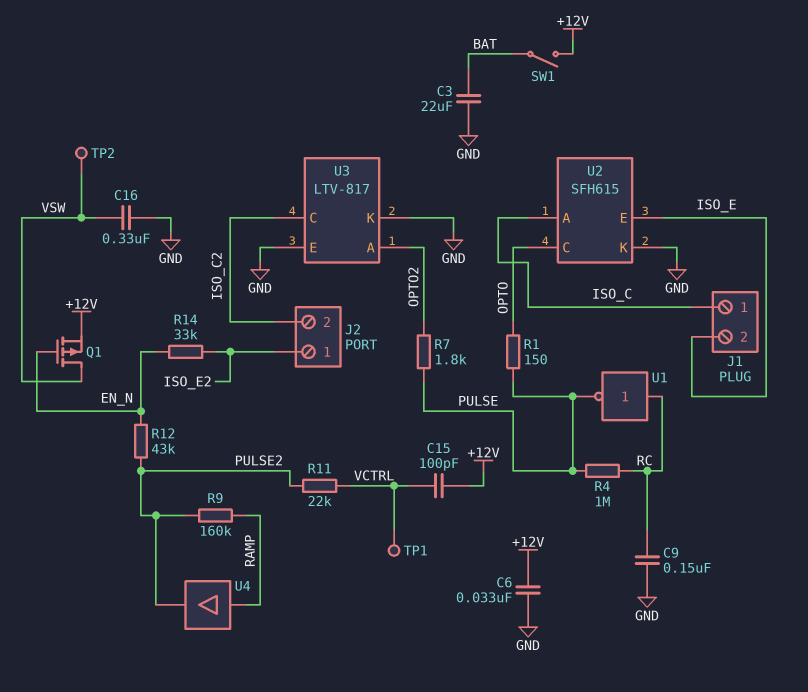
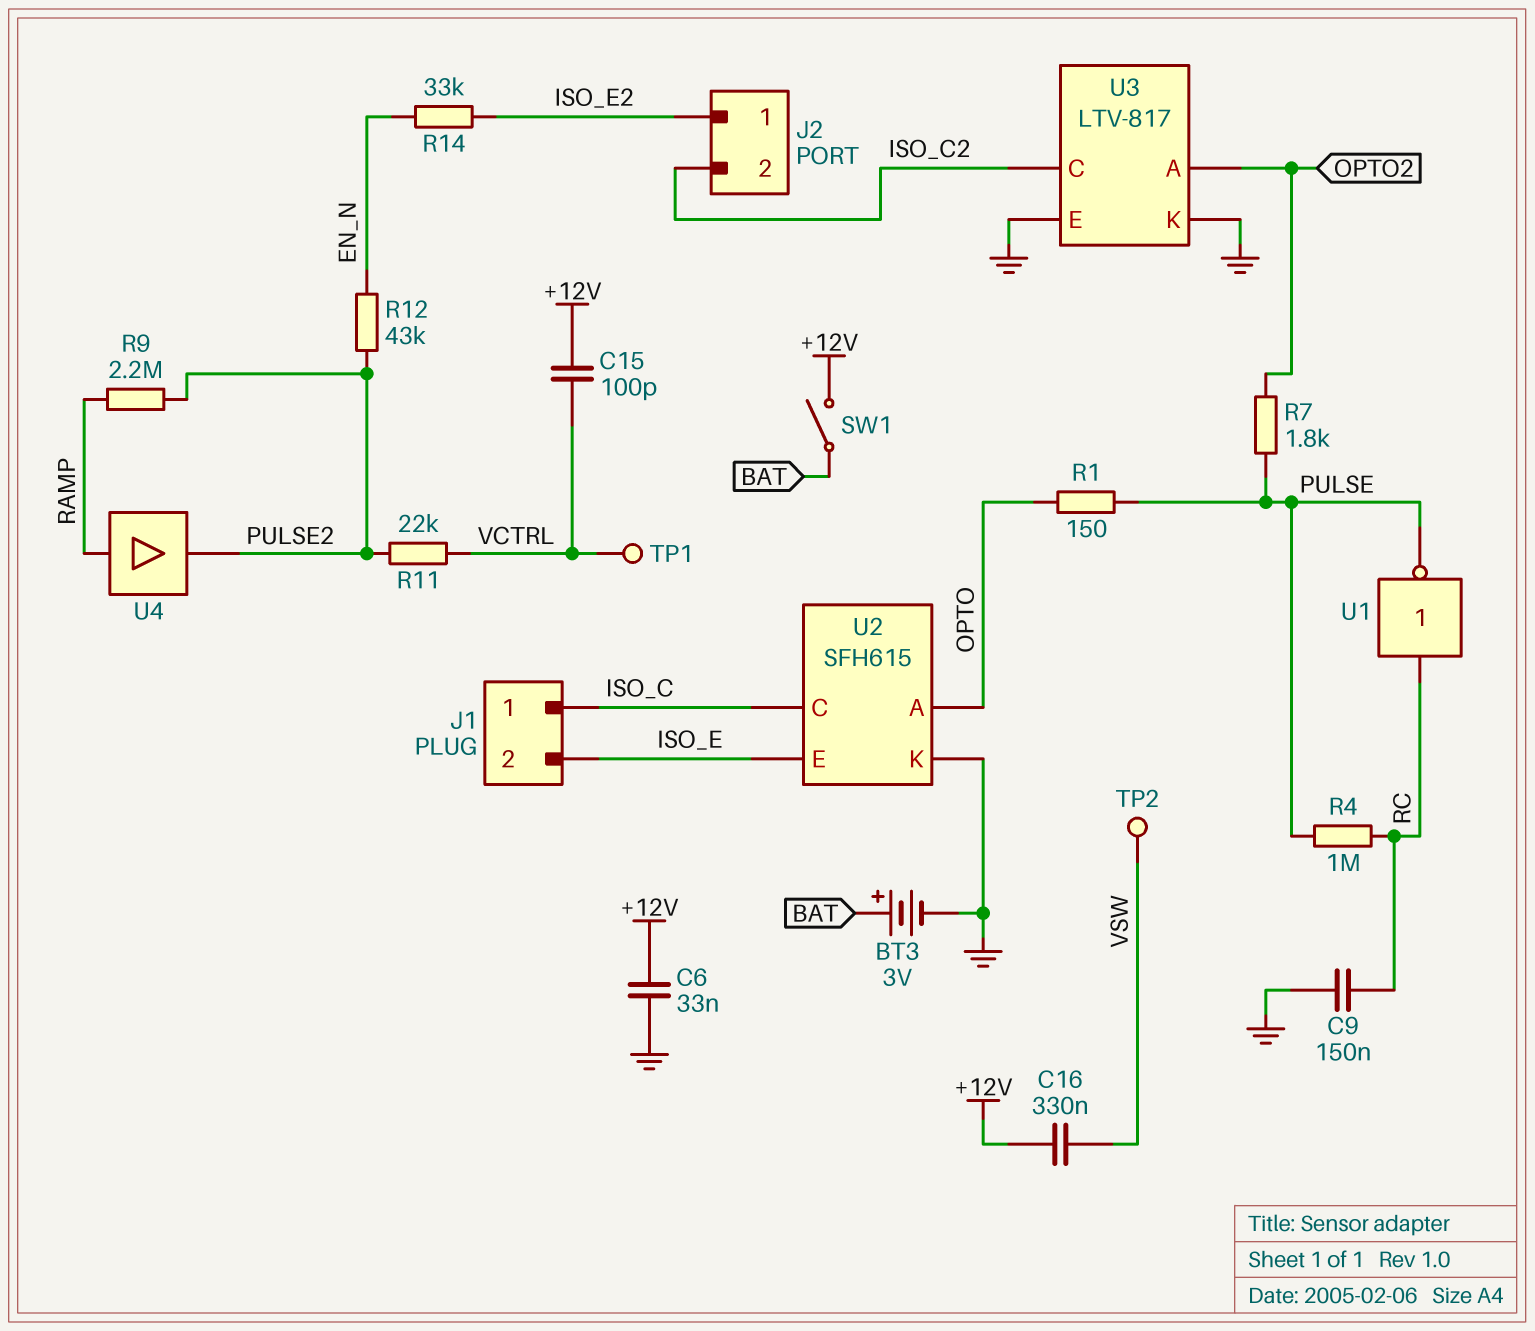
BT3: none -> 3V (plus BAT, minus GND)
C3: 22uF (BAT, GND) -> none
C16: 330nF (GND, VSW) -> 330nF (+12V, VSW)
Q1: PMOS (G EN_N, D VSW, S +12V) -> none
R9: 160k (PULSE2, RAMP) -> 2.2M (PULSE2, RAMP)
U2 pin A: ISO_C -> OPTO
U2 pin C: OPTO -> ISO_C

